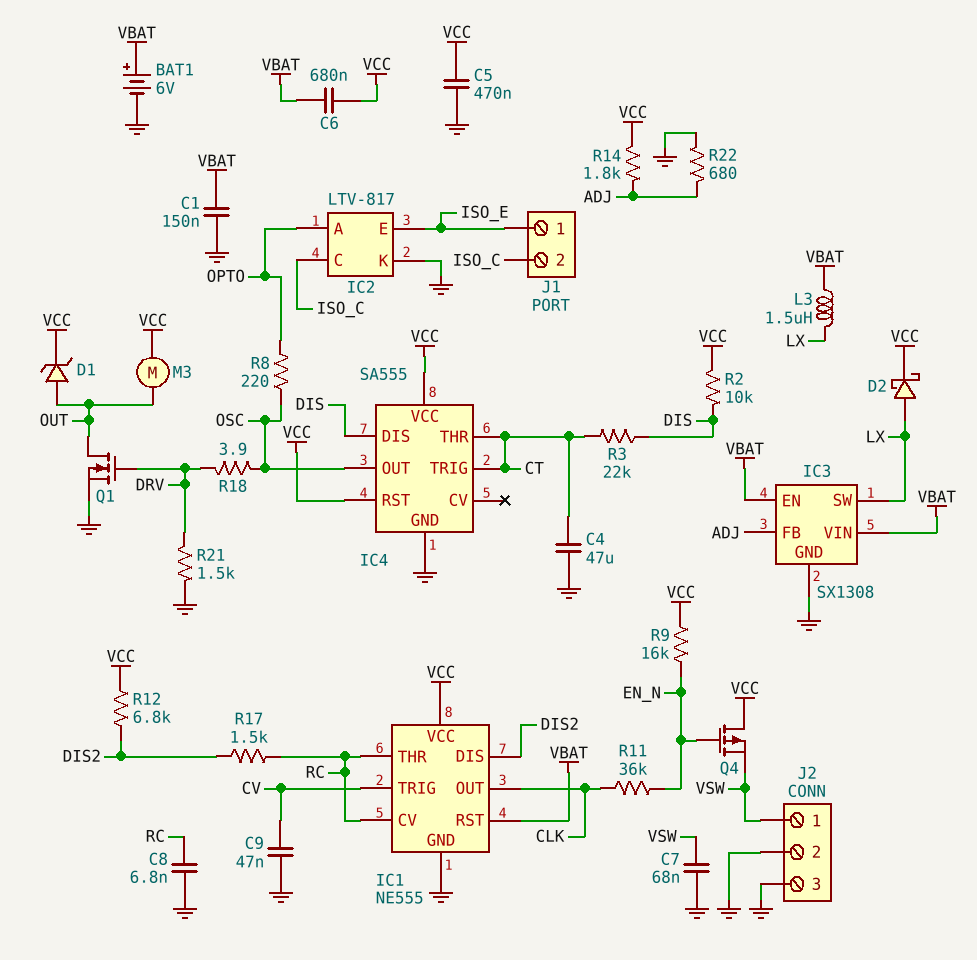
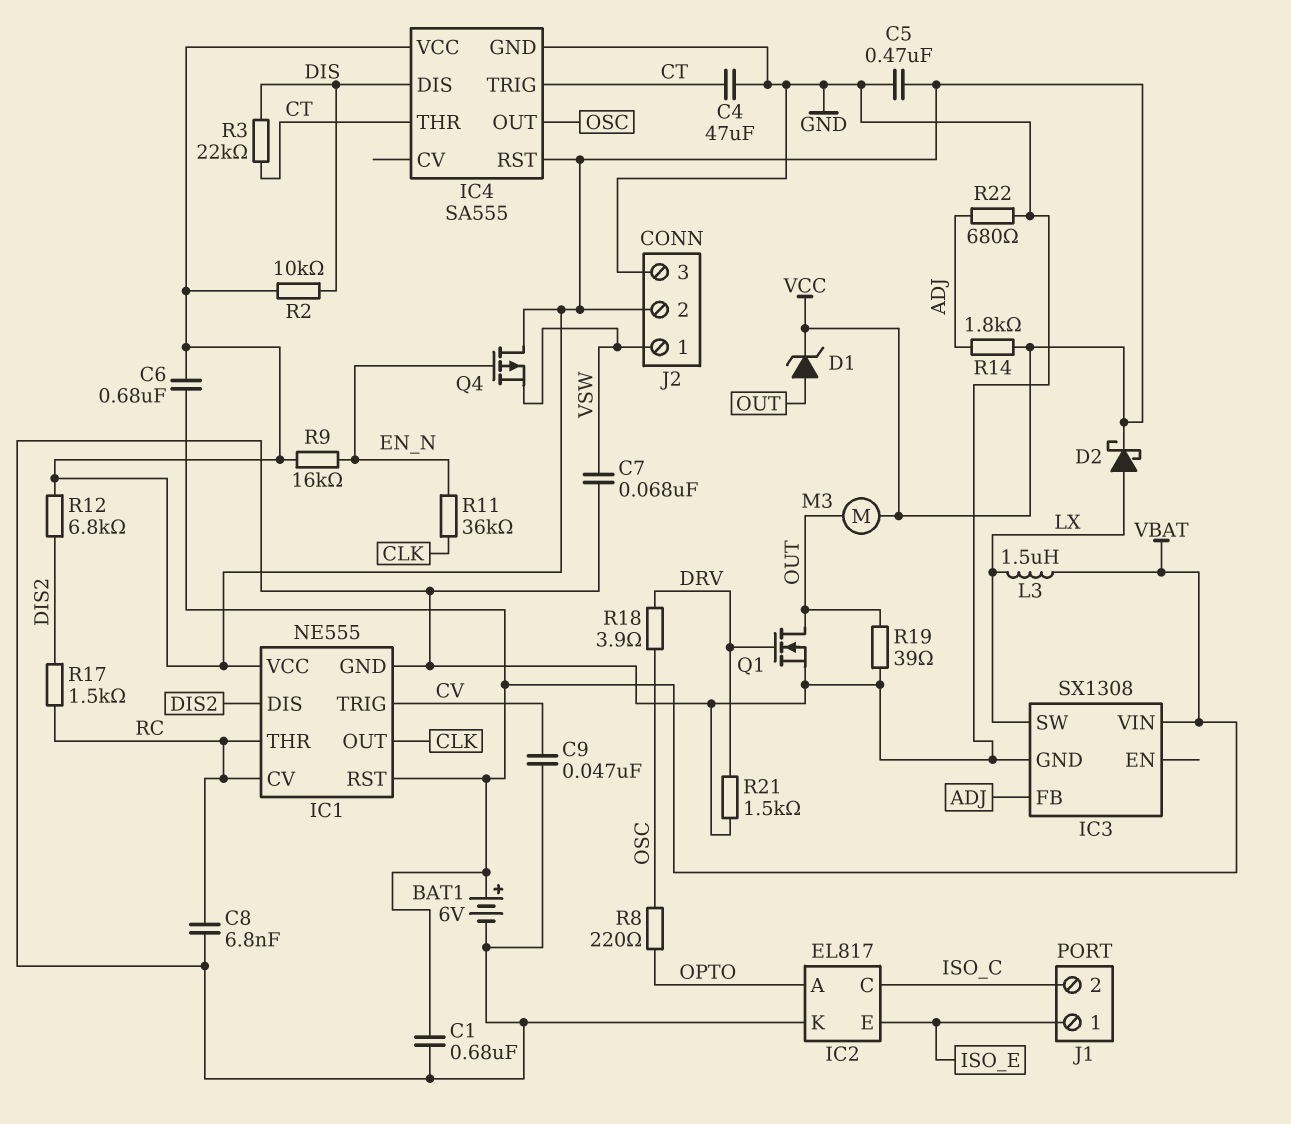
C1: 150nF (GND, VBAT) -> 680nF (GND, VBAT)
IC2: LTV-817 -> EL817
IC3 pin EN: VBAT -> none
J2 pin 2: GND -> VCC
R19: none -> 39 (GND, OUT)

